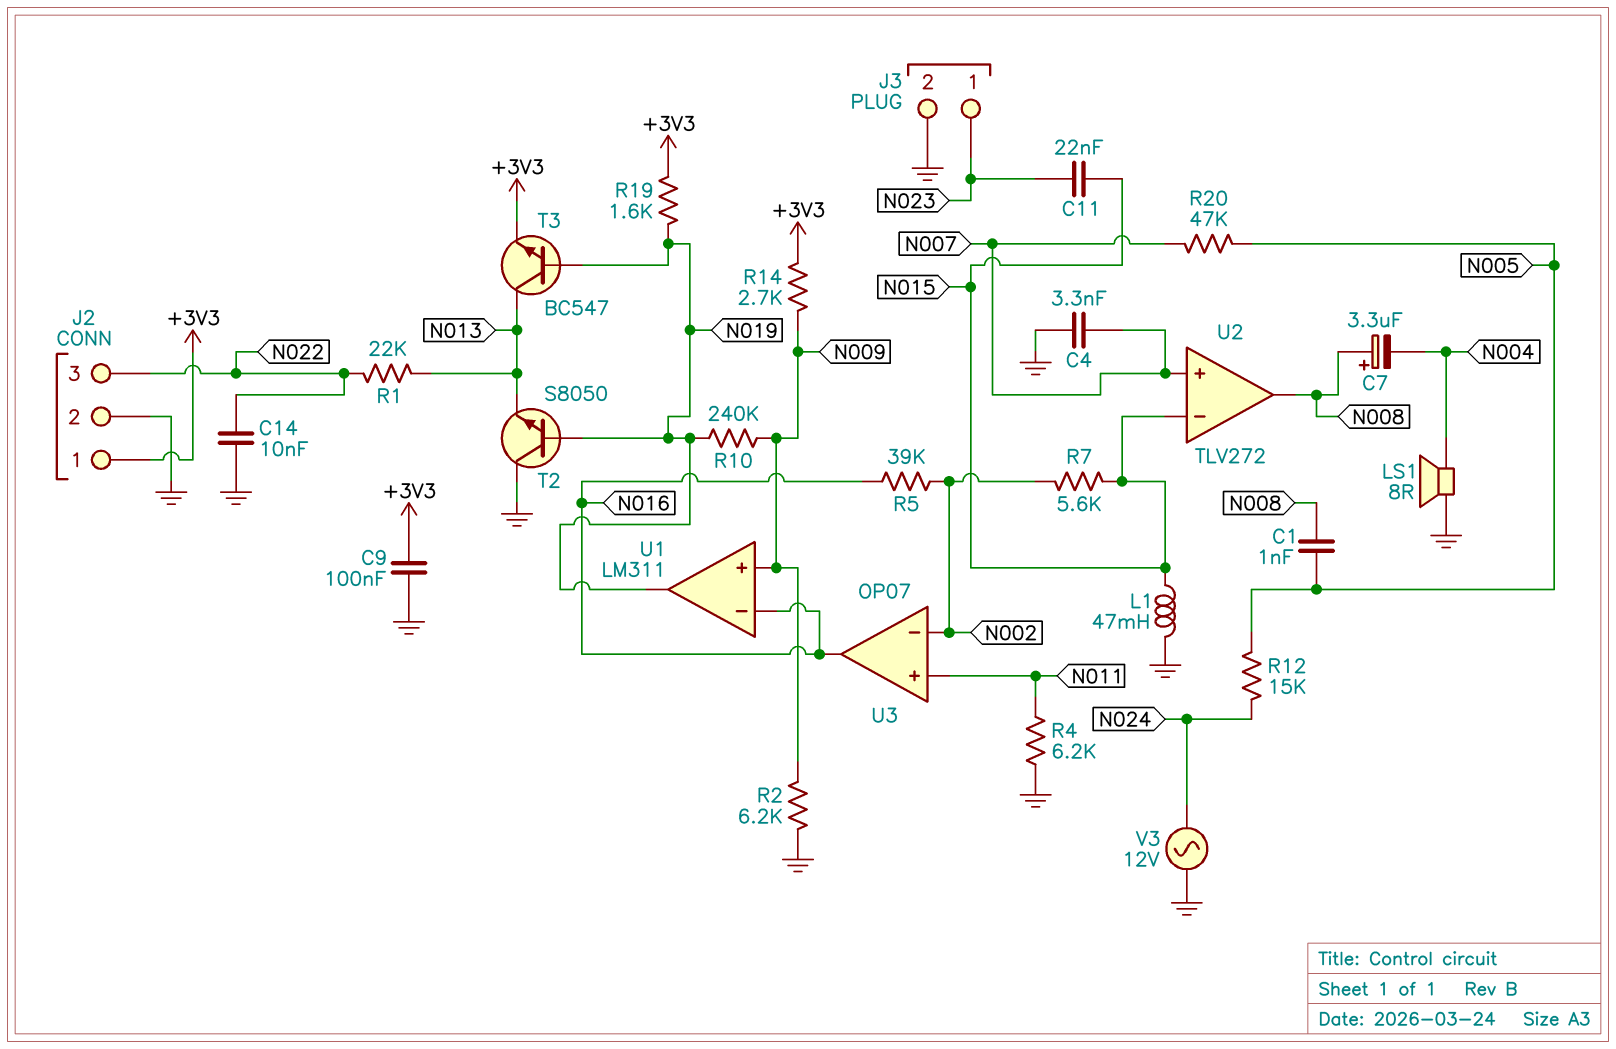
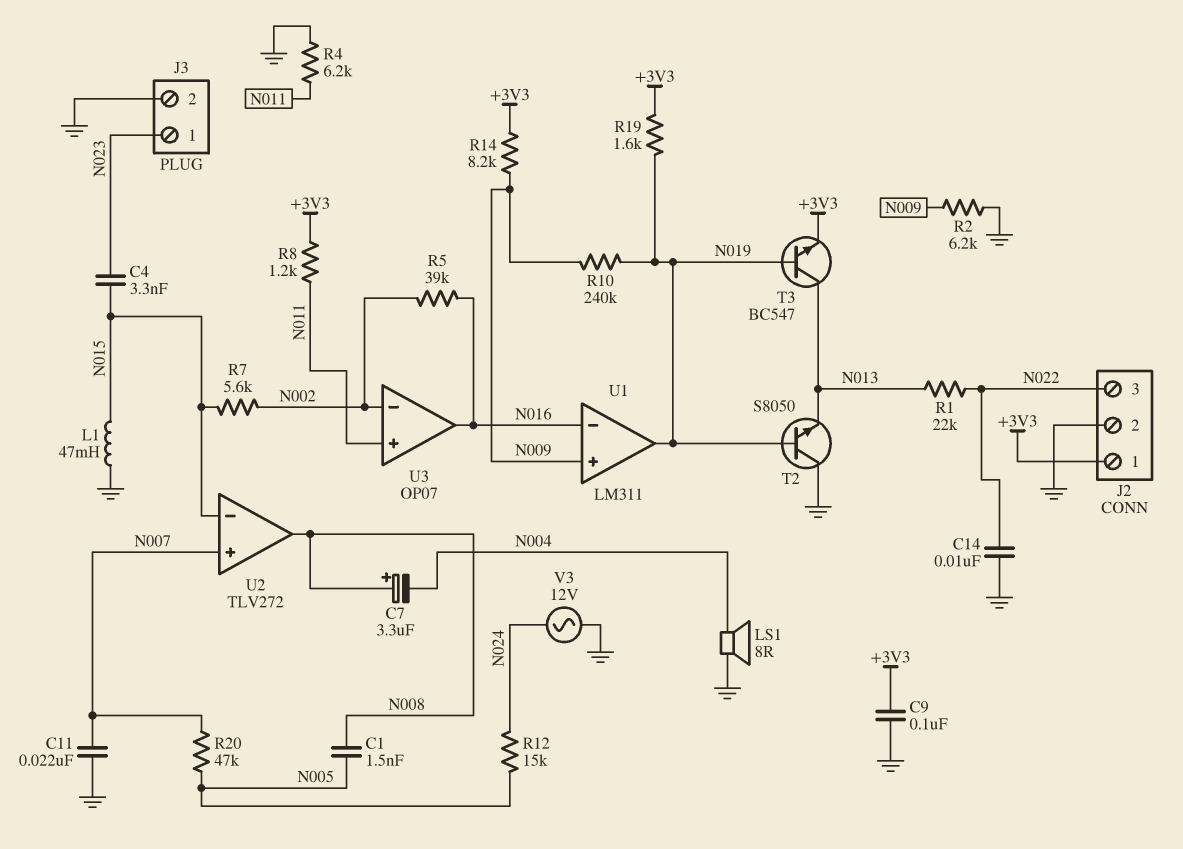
C1: 1nF (N005, N008) -> 1.5nF (N005, N008)
C4: 3.3nF (GND, N007) -> 3.3nF (N015, N023)
C11: 22nF (N015, N023) -> 22nF (GND, N007)
R8: none -> 1.2k (+3V3, N011)
R14: 2.7k (+3V3, N009) -> 8.2k (+3V3, N009)

